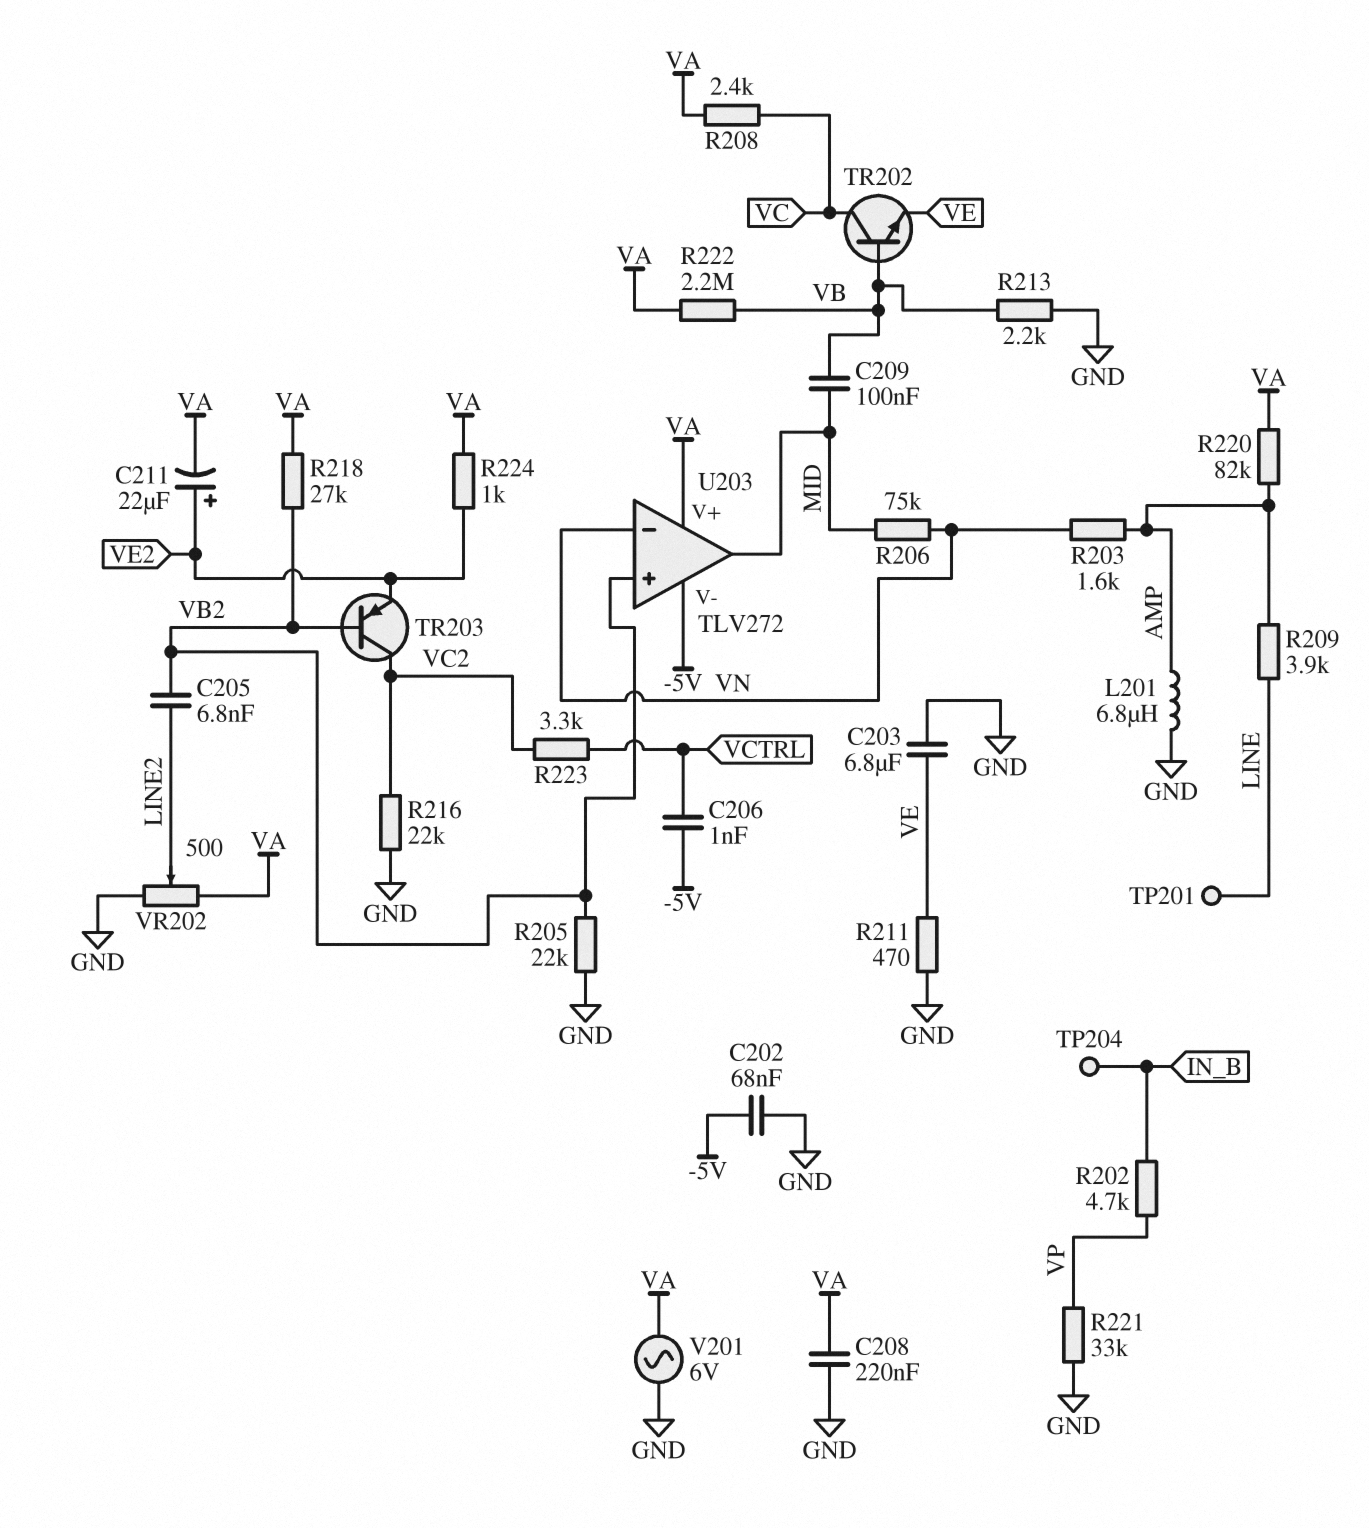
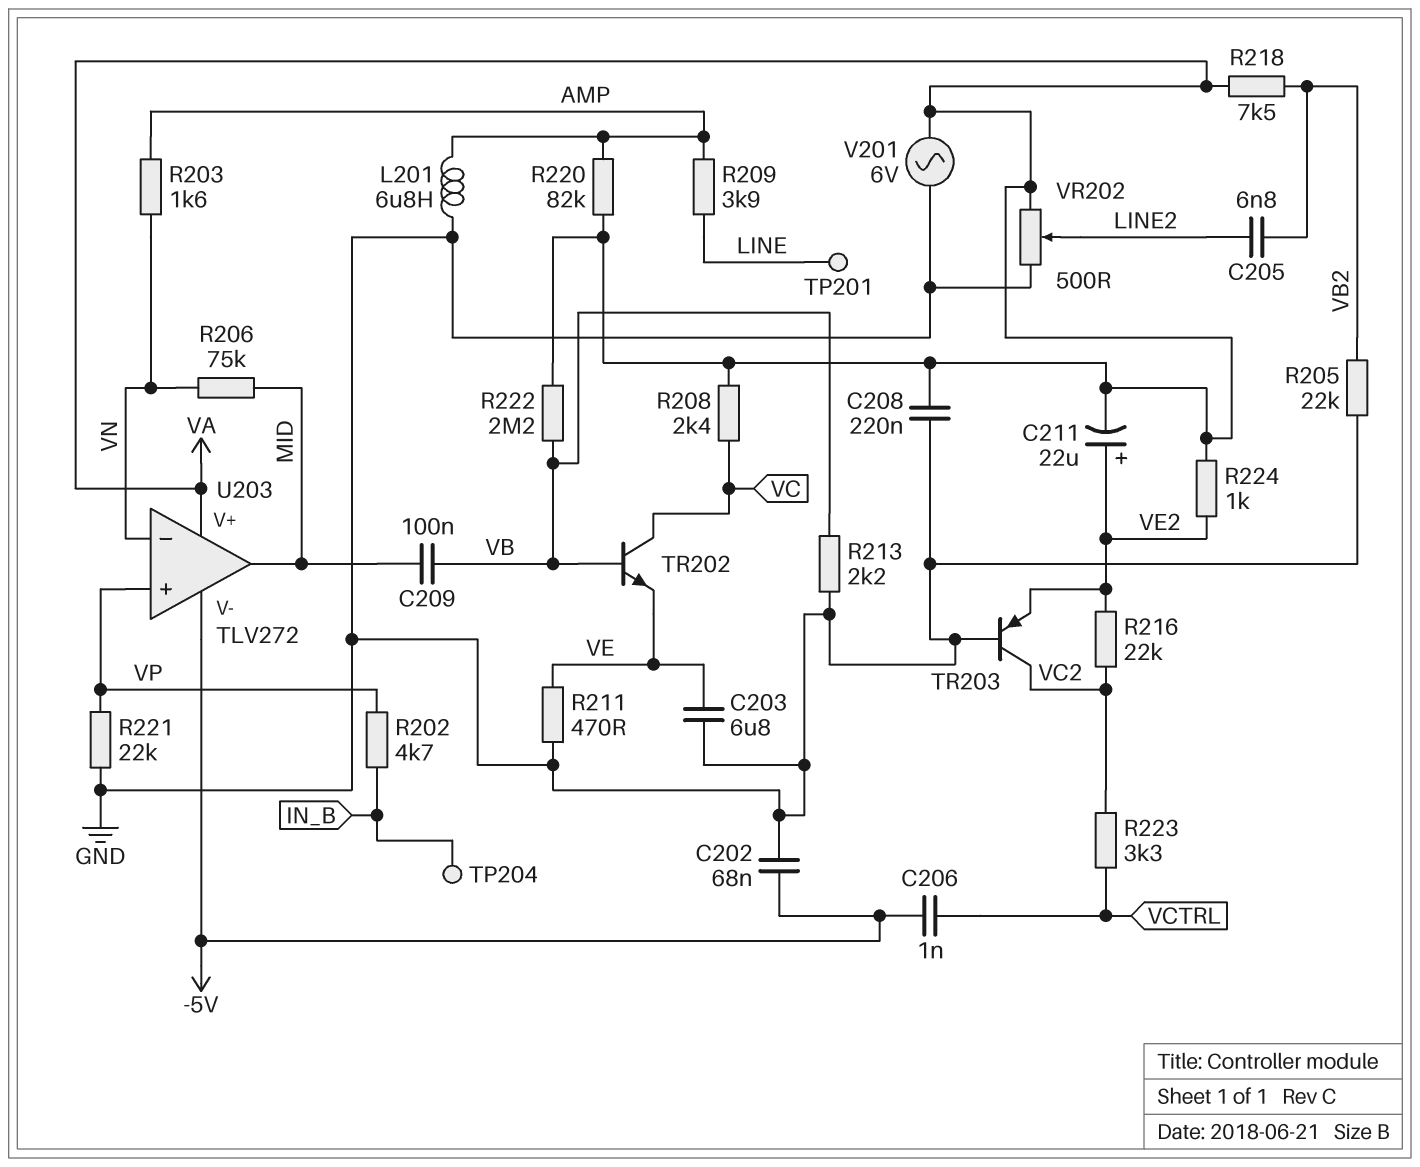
R216: 22k (GND, VC2) -> 22k (VC2, VE2)
R218: 27k (VA, VB2) -> 7.5k (VA, VB2)
R221: 33k (GND, VP) -> 22k (GND, VP)
TR203: PNP (B VB2, C VC2, E VE2) -> PNP (B GND, C VC2, E VE2)
U203 pin in+: VB2 -> VP

